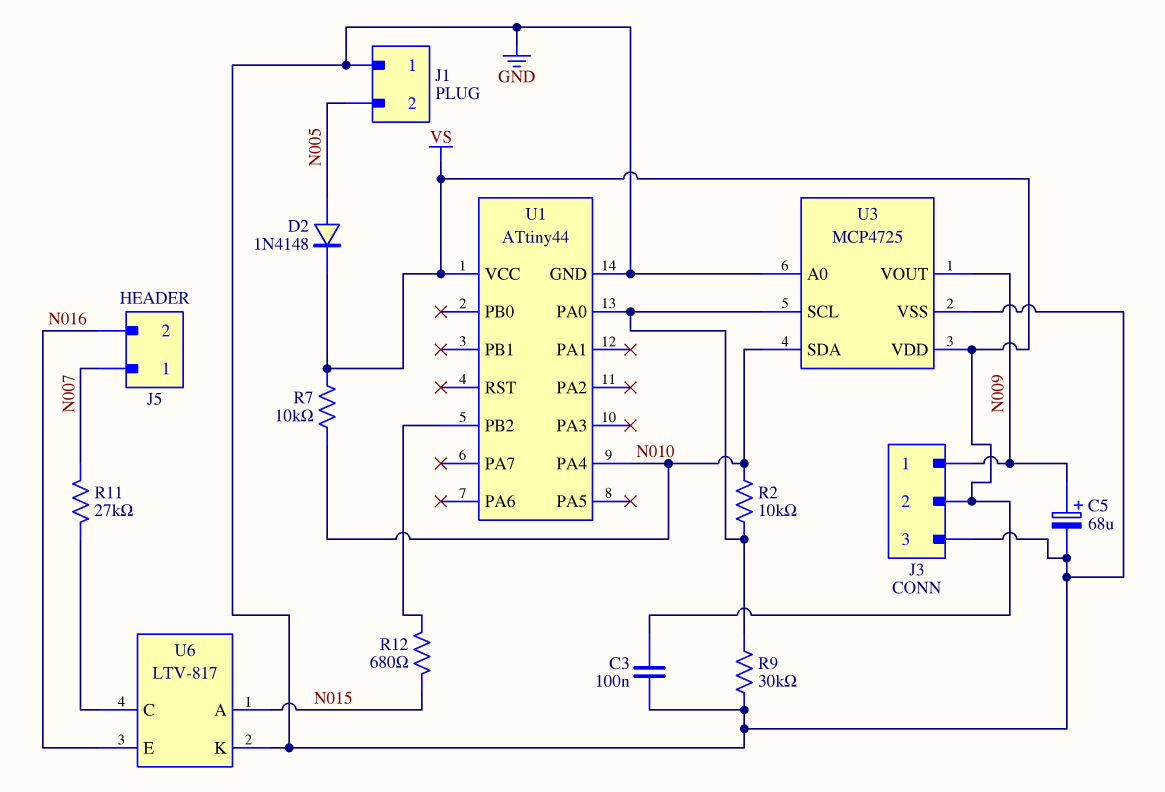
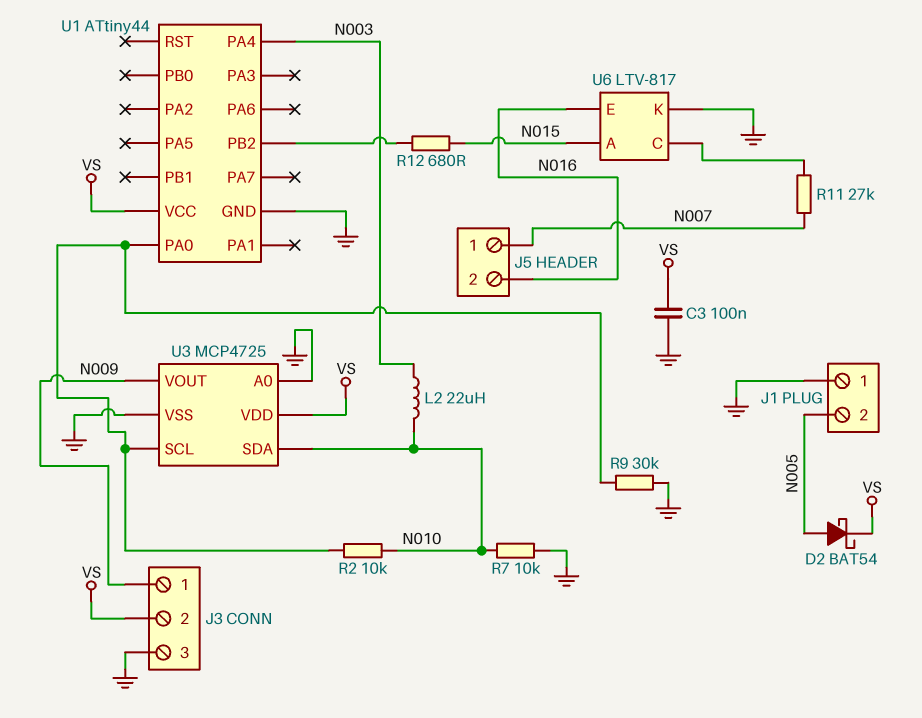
C5: 68uF (plus N009, minus GND) -> none
D2: diode 1N4148 (A N005, K VS) -> schottky BAT54 (A N005, K VS)
L2: none -> 22uH (N003, N010)
R7: 10k (N010, VS) -> 10k (GND, N010)
U1 pin PA4: N010 -> N003

